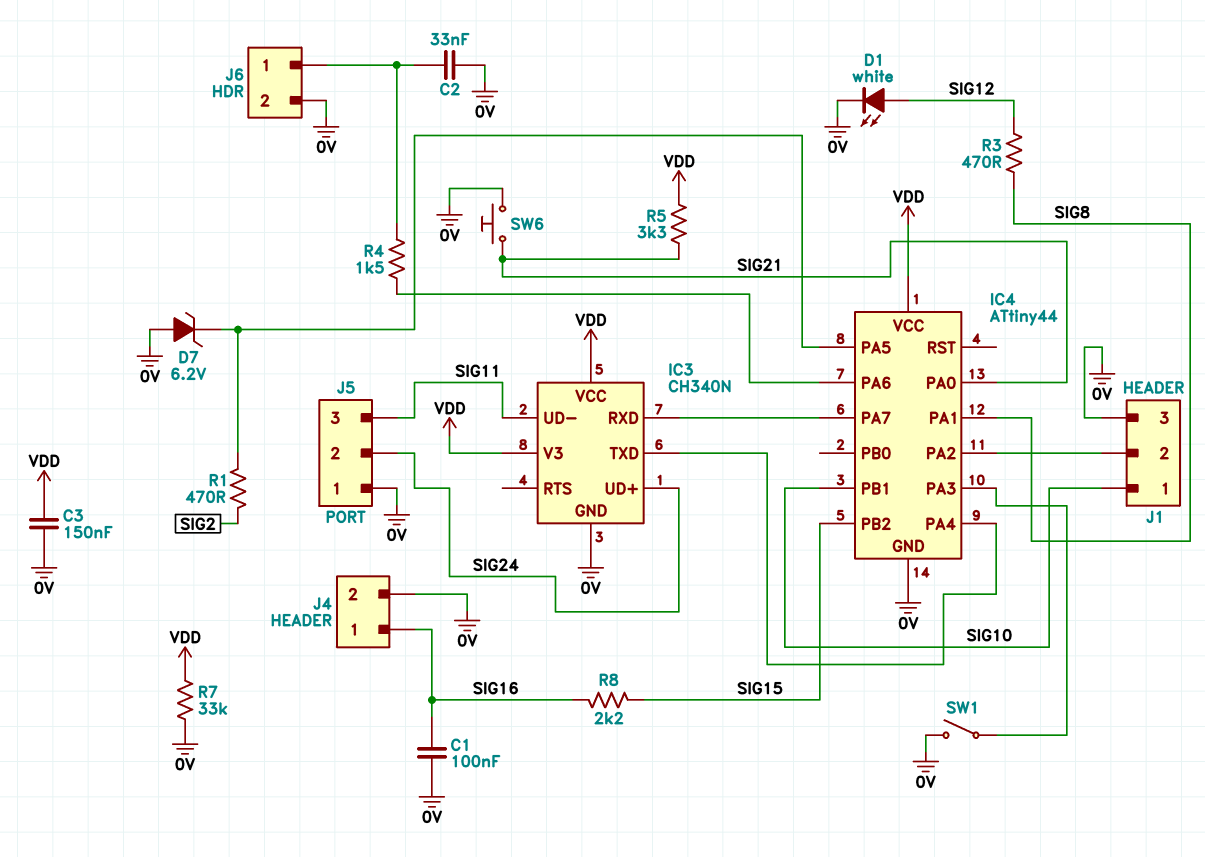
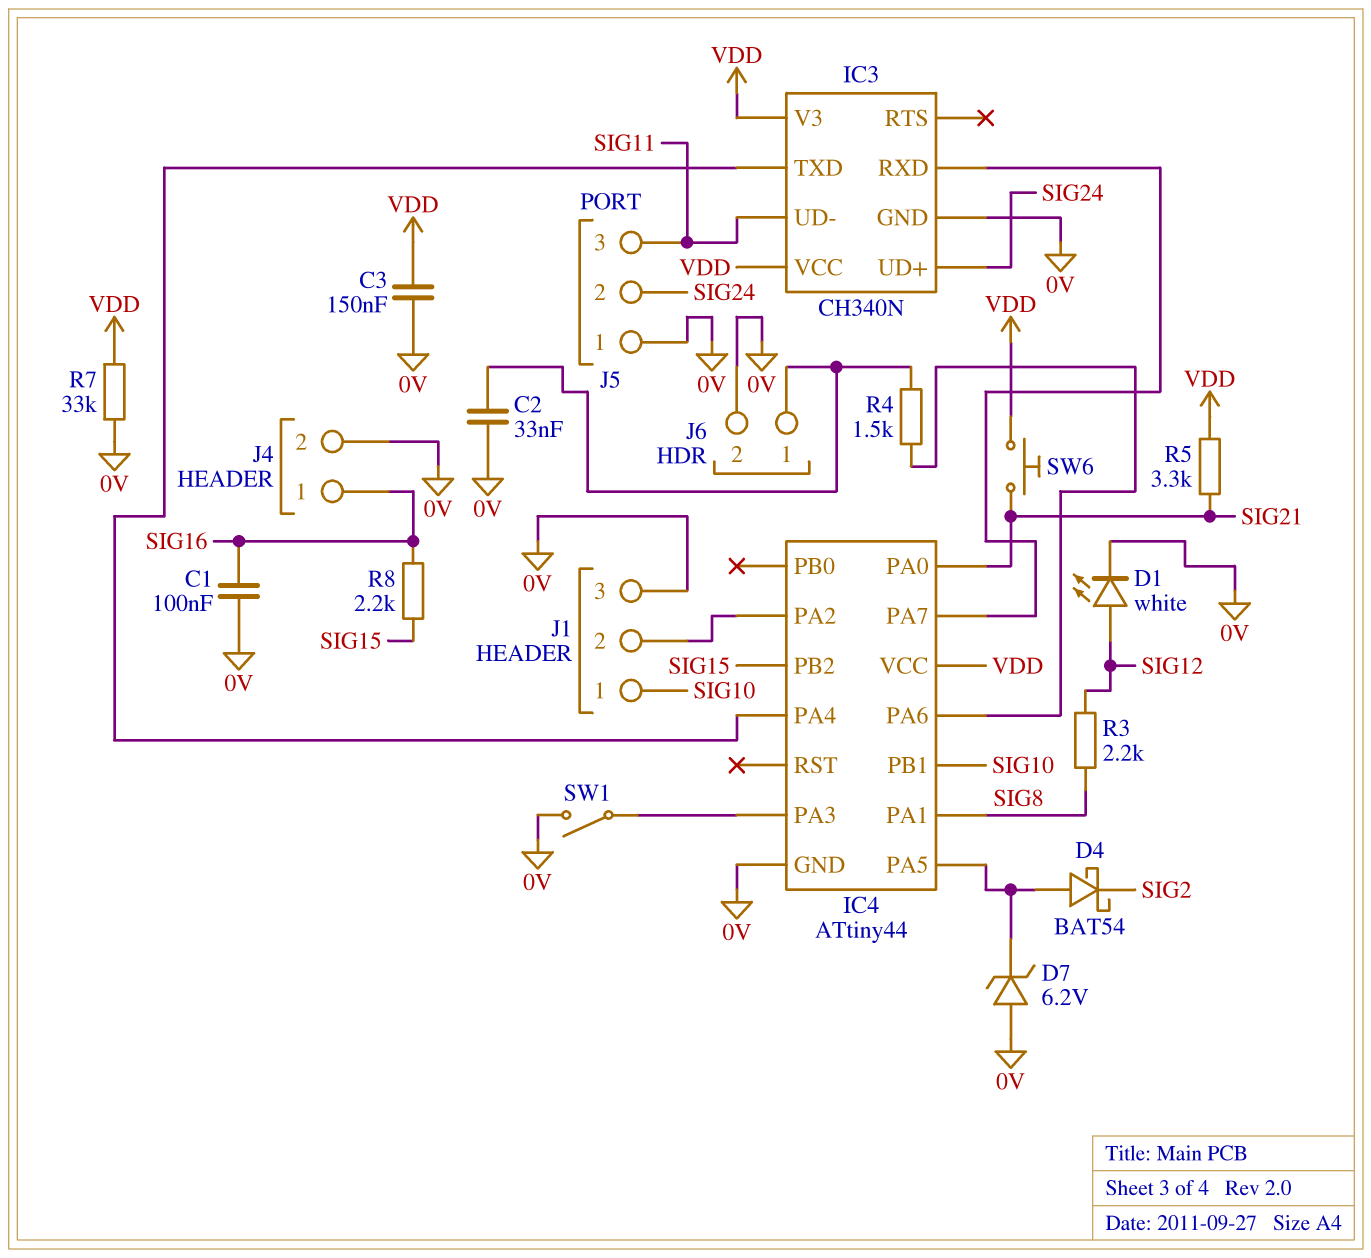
D4: none -> schottky BAT54 (A IC4/PA5, K SIG2)
R1: 470 (IC4/PA5, SIG2) -> none
R3: 470 (SIG8, SIG12) -> 2.2k (SIG8, SIG12)
SW6: button (0V, SIG21) -> button (SIG21, VDD)

